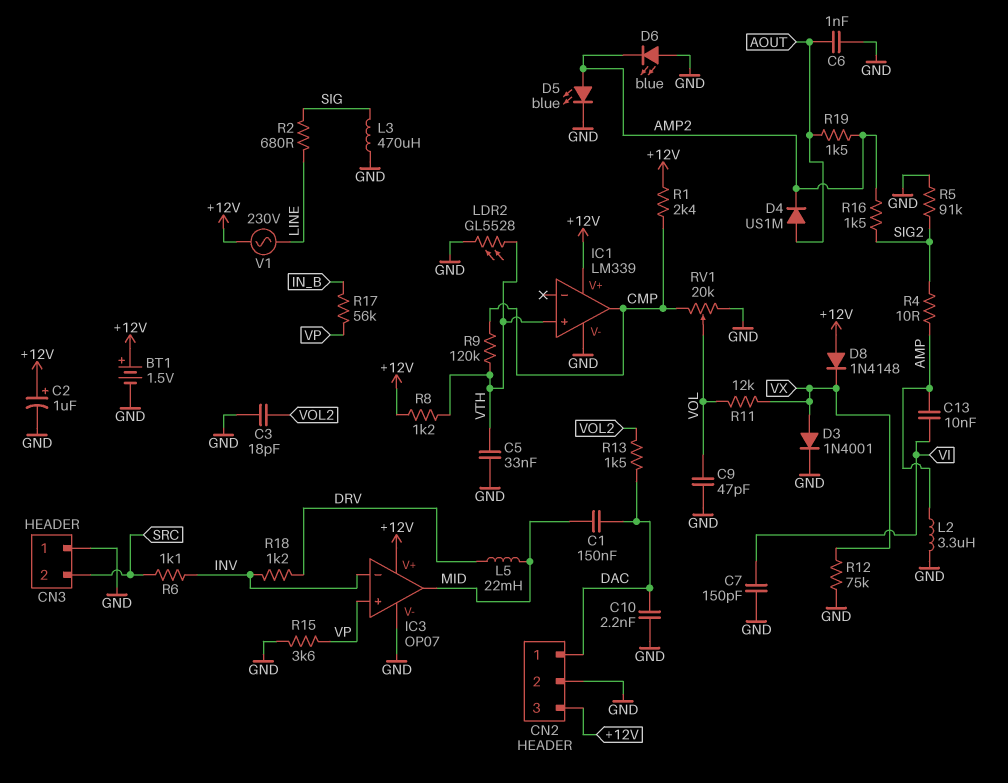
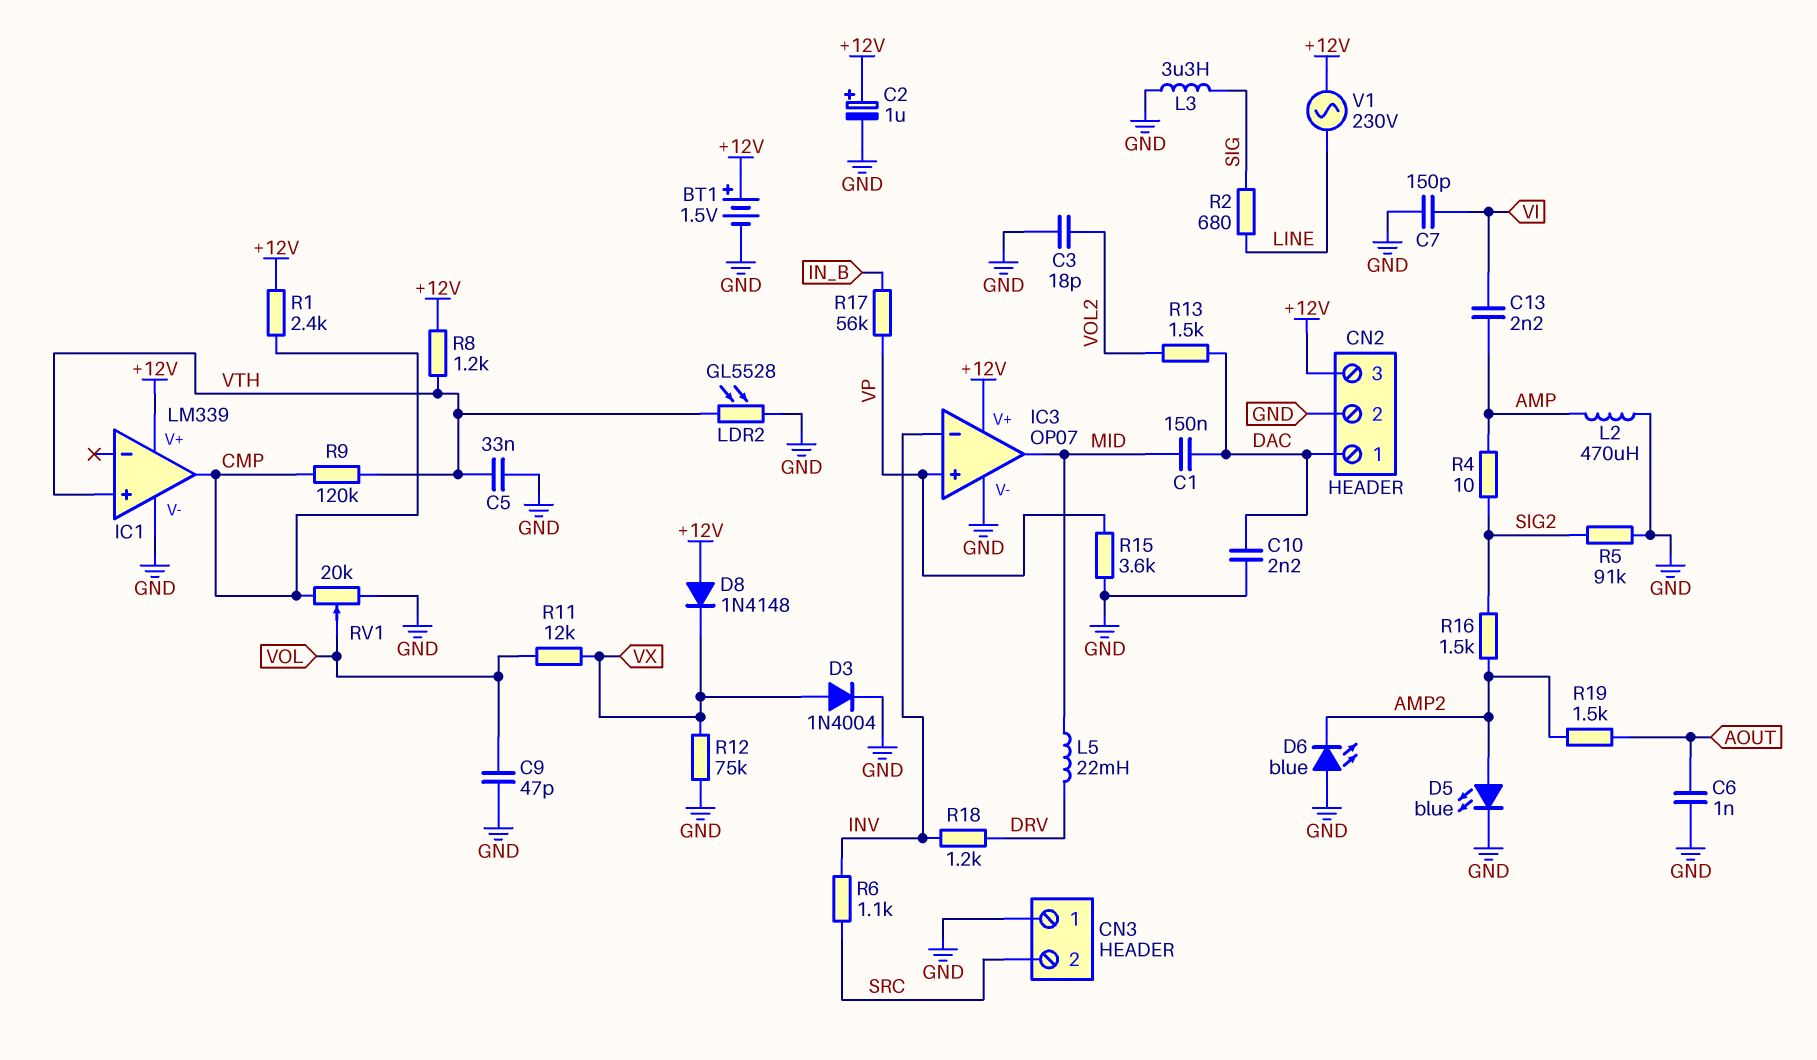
C13: 10nF (AMP, VI) -> 2.2nF (AMP, VI)
D3: diode 1N4001 (A VX, K GND) -> diode 1N4004 (A VX, K GND)
D4: diode US1M (A AOUT, K AMP2) -> none
L2: 3.3uH (AMP, GND) -> 470uH (AMP, GND)
L3: 470uH (GND, SIG) -> 3.3uH (GND, SIG)

